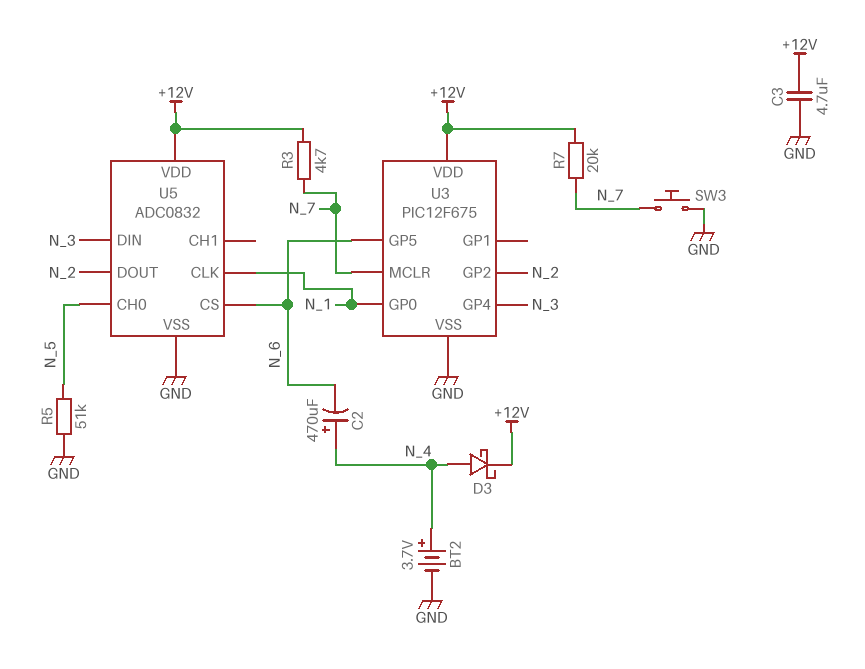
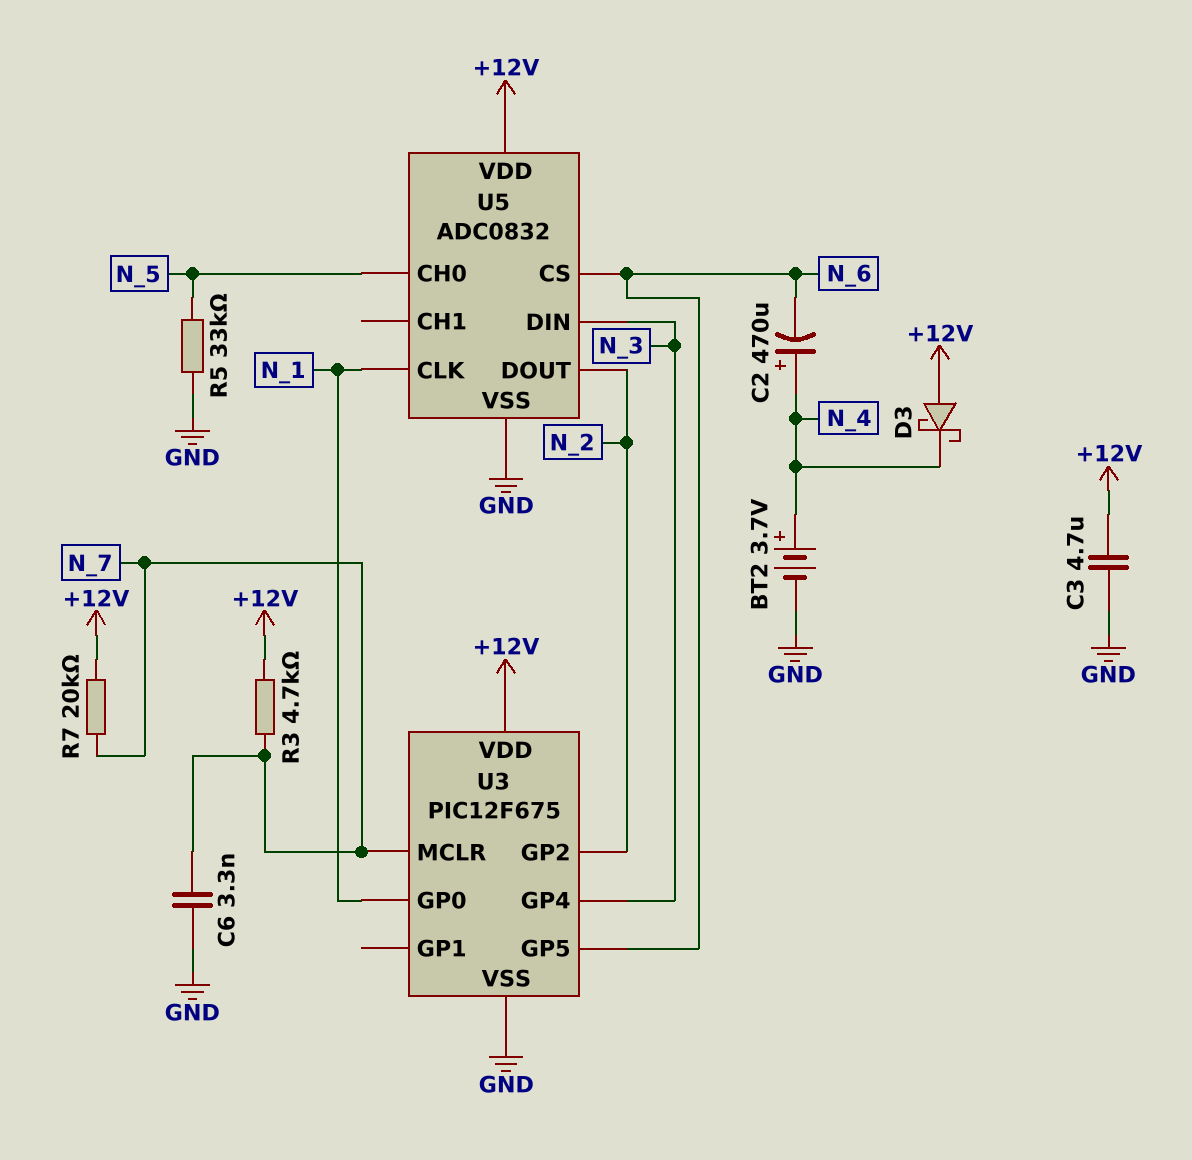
C6: none -> 3.3nF (GND, N_7)
D3: schottky (A N_4, K +12V) -> schottky (A +12V, K N_4)
R5: 51k (GND, N_5) -> 33k (GND, N_5)
SW3: button (GND, N_7) -> none

